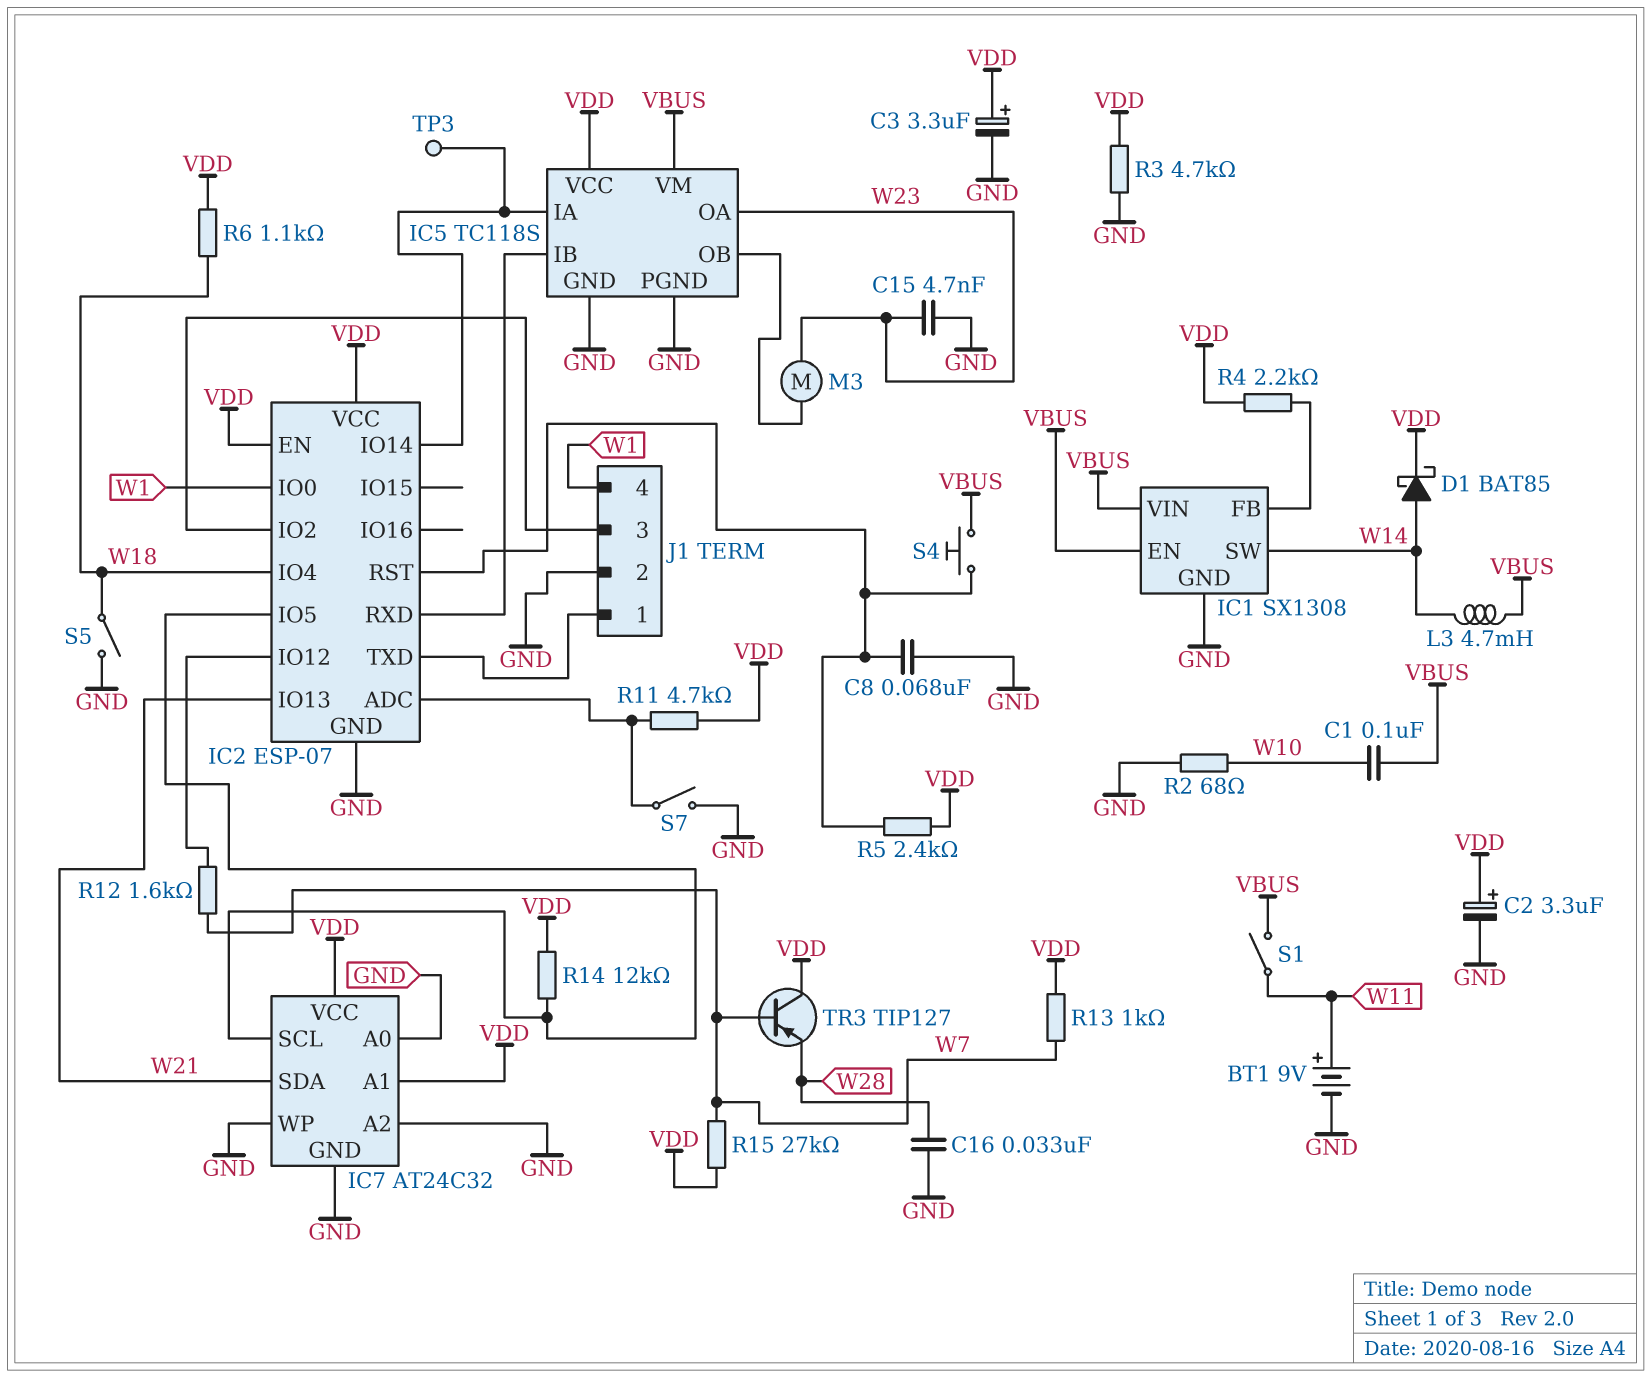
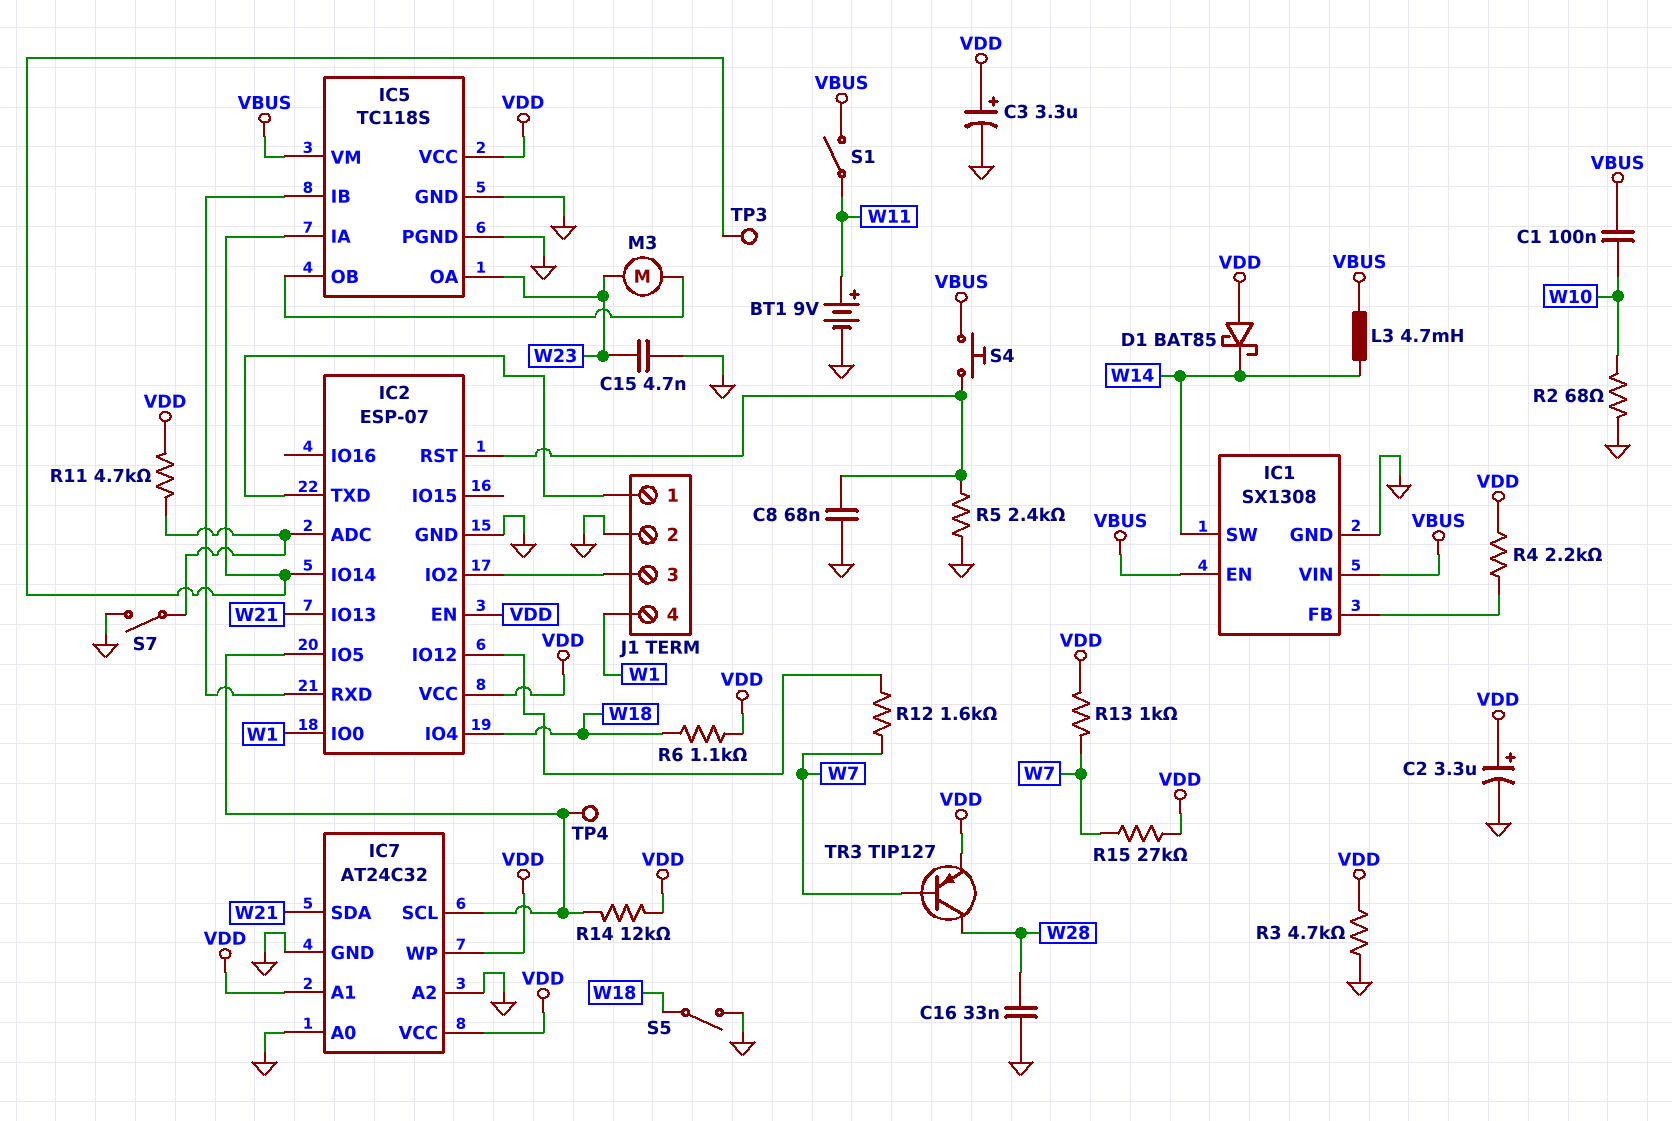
D1: schottky BAT85 (A W14, K VDD) -> schottky BAT85 (A VDD, K W14)
IC7 pin WP: GND -> VDD
R5: 2.4k (IC2/RST, VDD) -> 2.4k (GND, IC2/RST)
TP4: none -> test point (IC2/IO5)
TR3: PNP TIP127 (B W7, C VDD, E W28) -> PNP TIP127 (B W7, C W28, E VDD)

